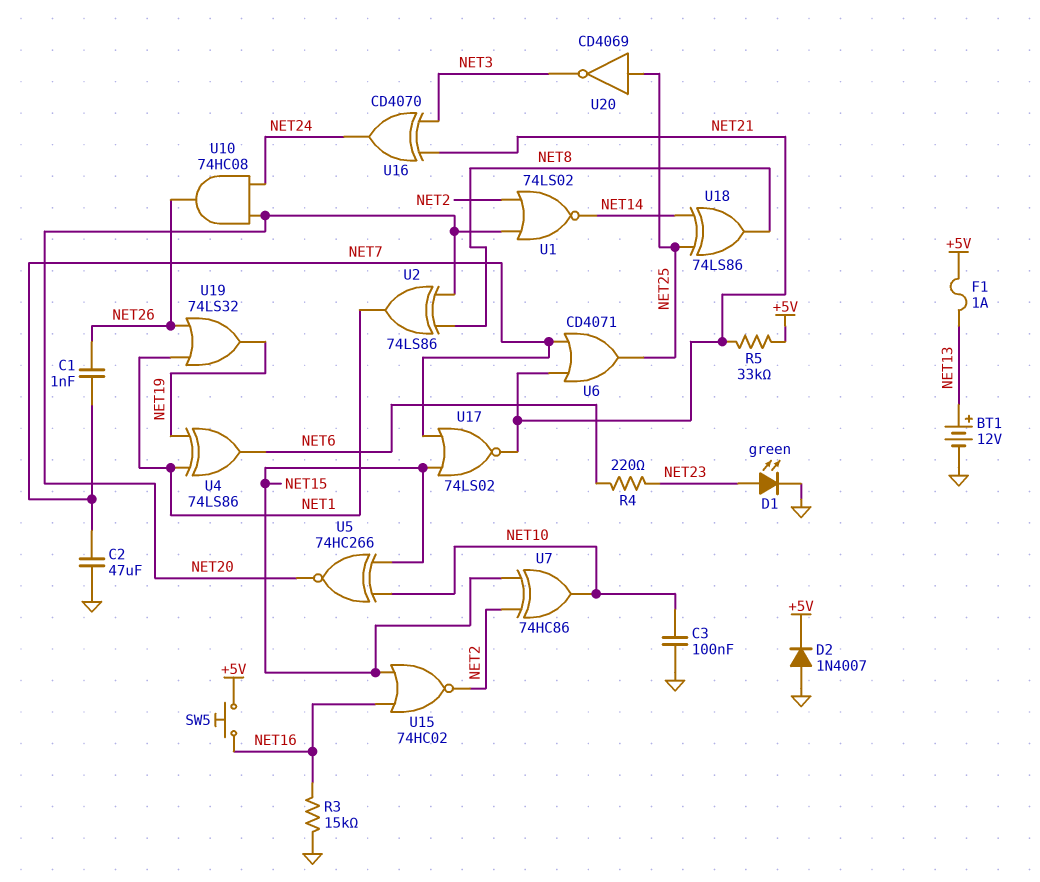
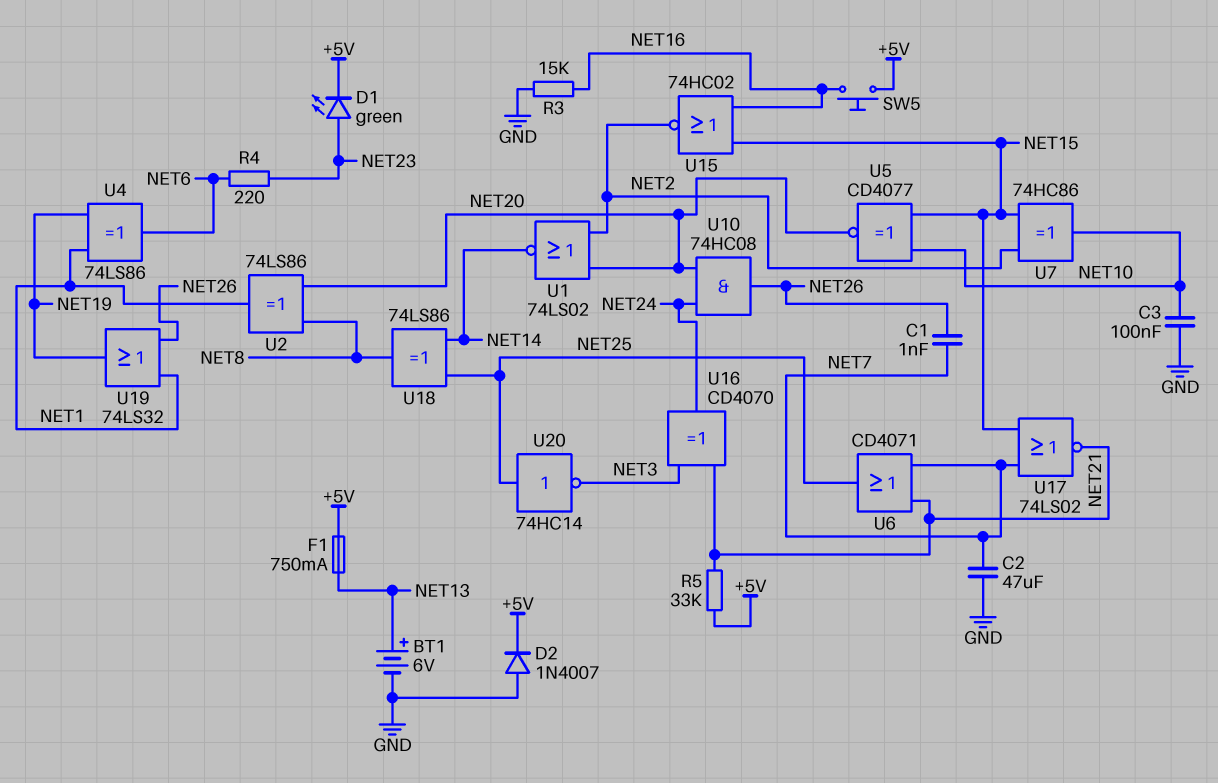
BT1: 12V (plus NET13, minus GND) -> 6V (plus NET13, minus GND)
D1: LED green (A NET23, K GND) -> LED green (A NET23, K +5V)
F1: 1A (+5V, NET13) -> 750mA (+5V, NET13)
U5: XNOR 74HC266 (in NET10, in NET15, out NET20) -> XNOR CD4077 (in NET10, in NET15, out NET20)
U20: NOT CD4069 (in NET25, out NET3) -> NOT 74HC14 (in NET25, out NET3)

